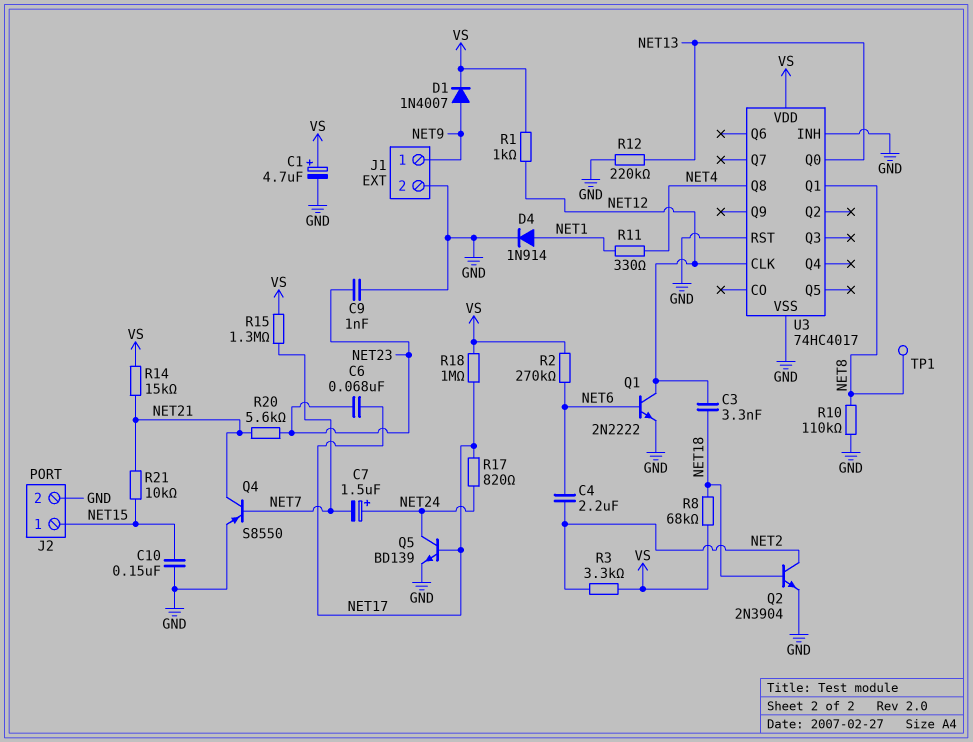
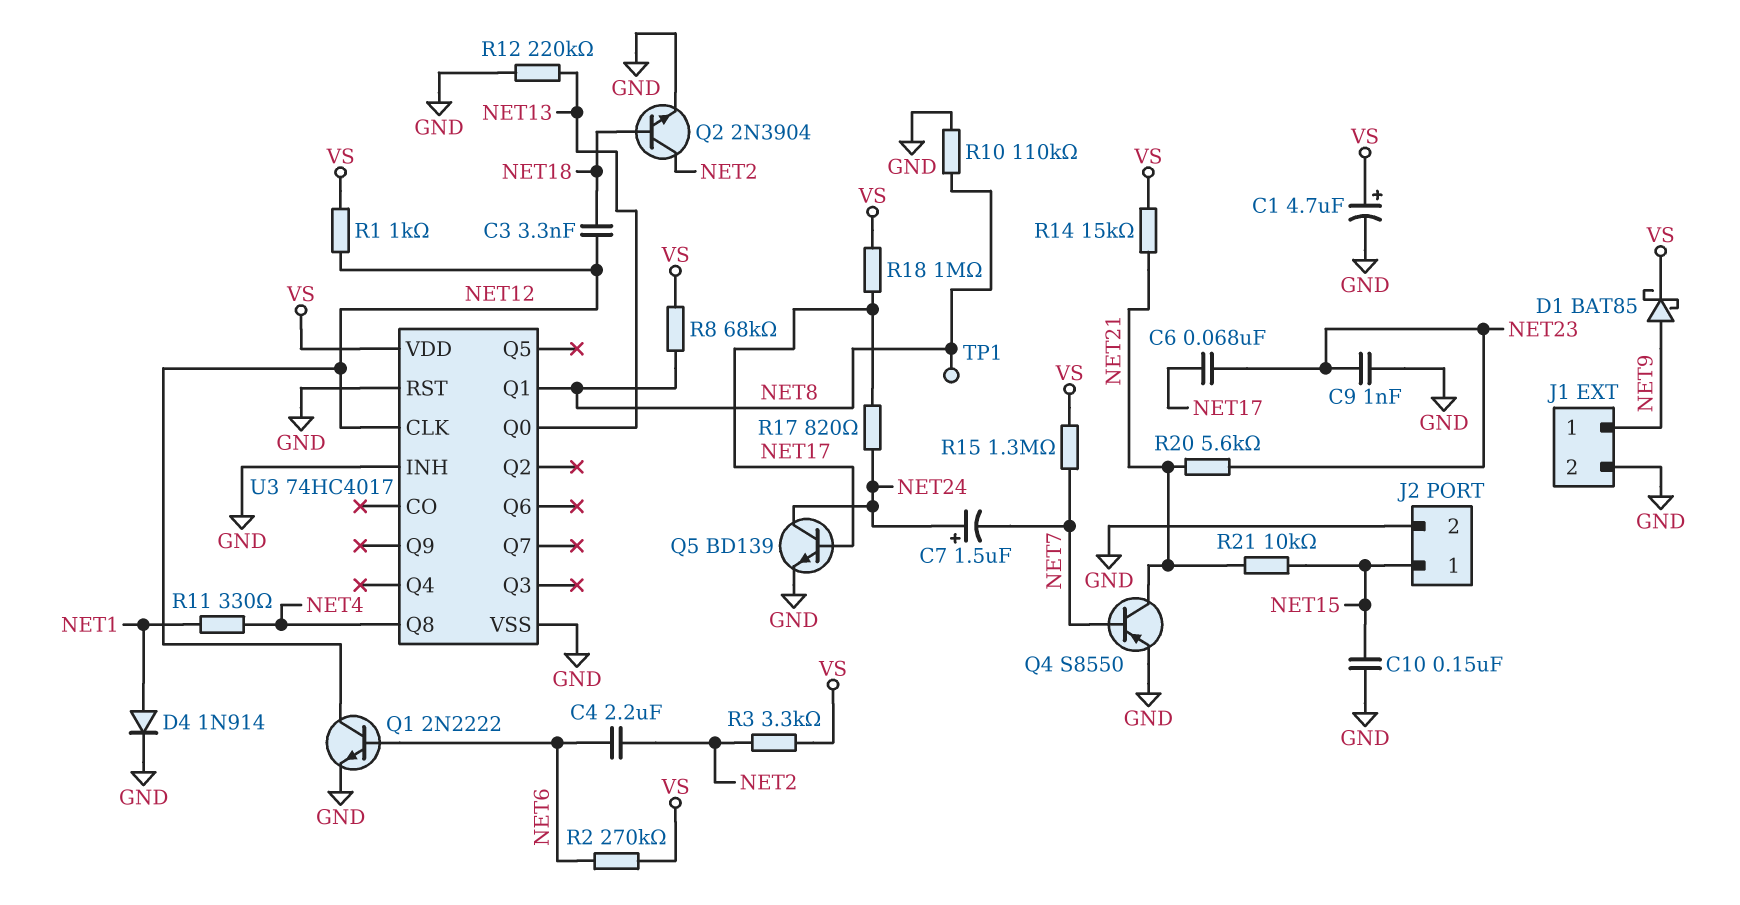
D1: diode 1N4007 (A NET9, K VS) -> schottky BAT85 (A NET9, K VS)
R8: 68k (NET18, VS) -> 68k (NET8, VS)

